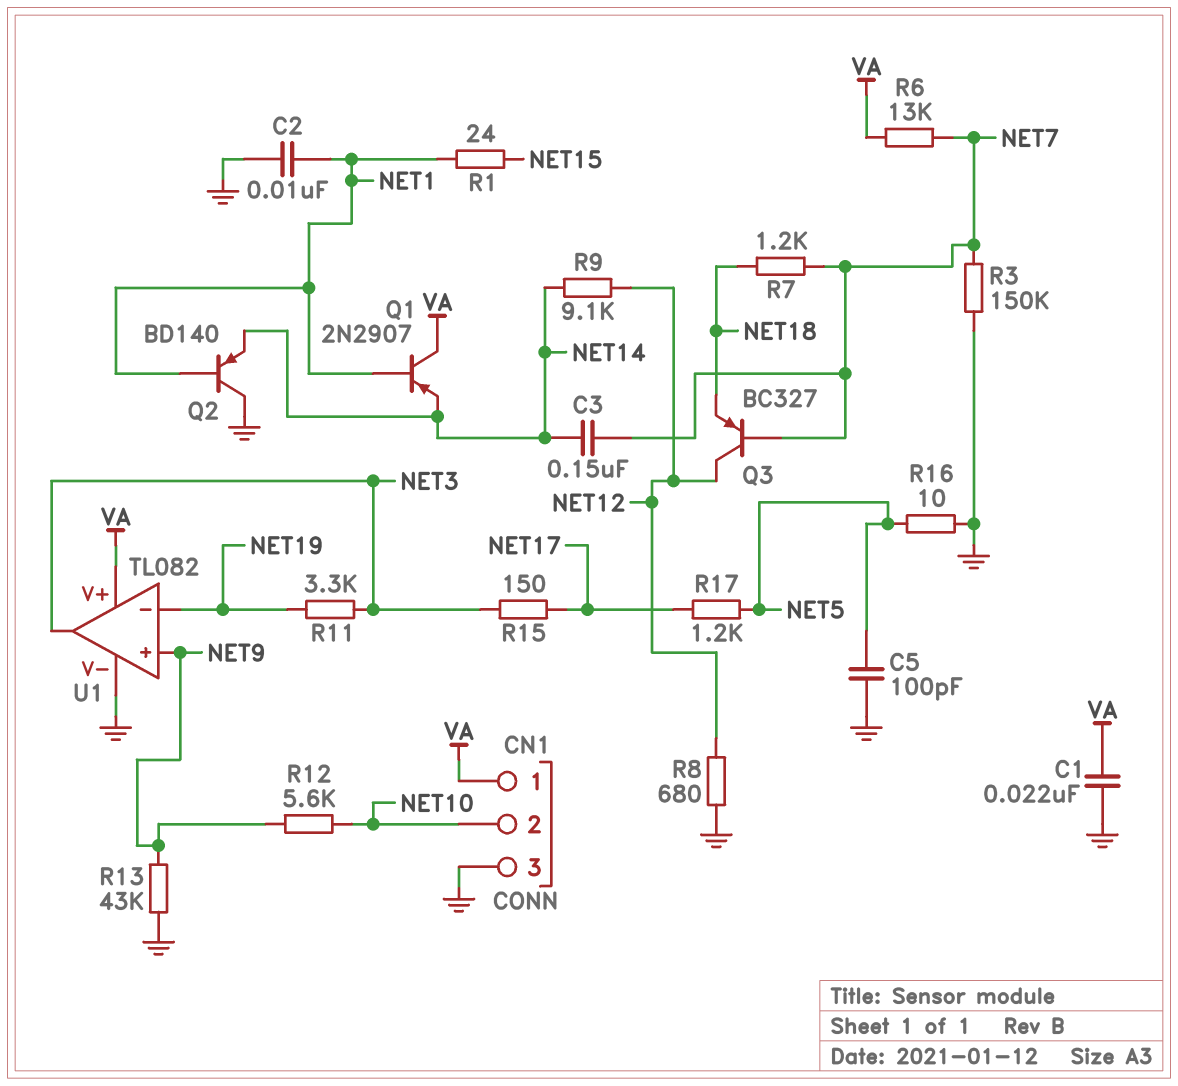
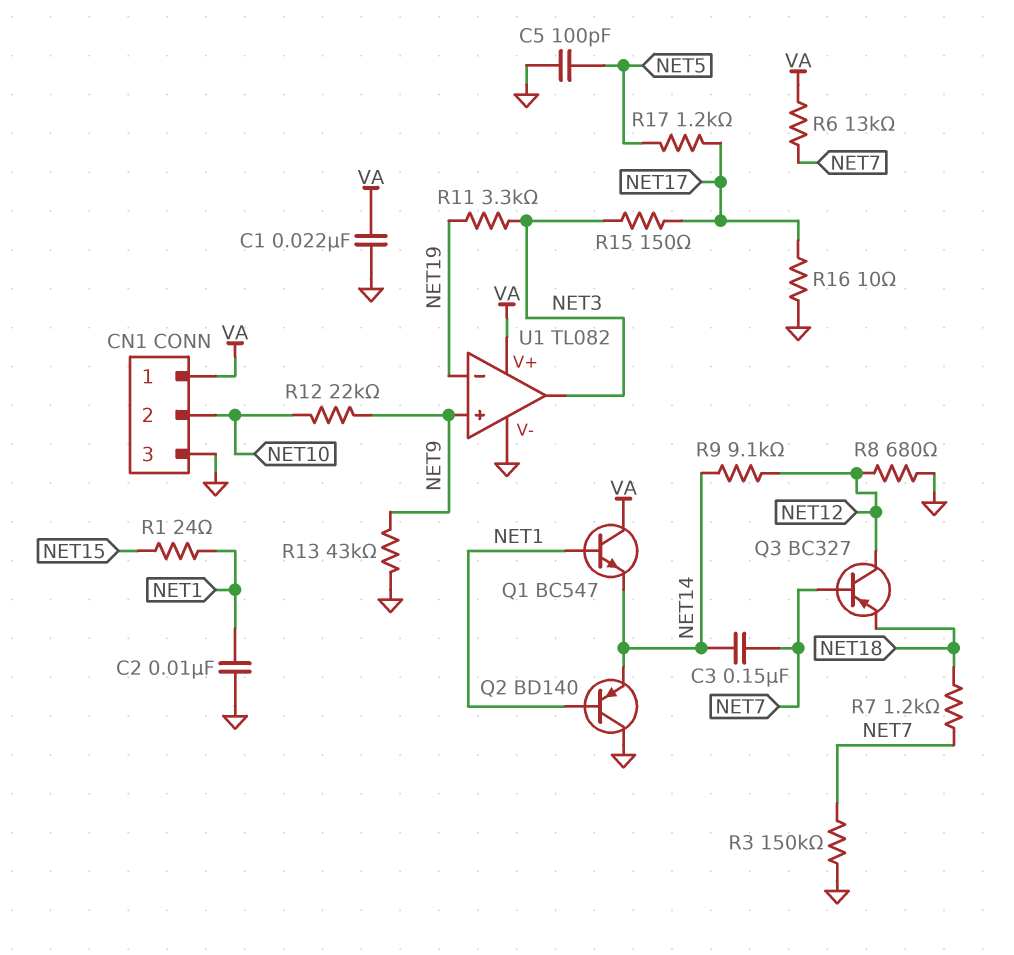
Q1: PNP 2N2907 (B NET1, C VA, E NET14) -> NPN BC547 (B NET1, C VA, E NET14)
R12: 5.6k (NET9, NET10) -> 22k (NET9, NET10)
R16: 10 (GND, NET5) -> 10 (GND, NET17)

